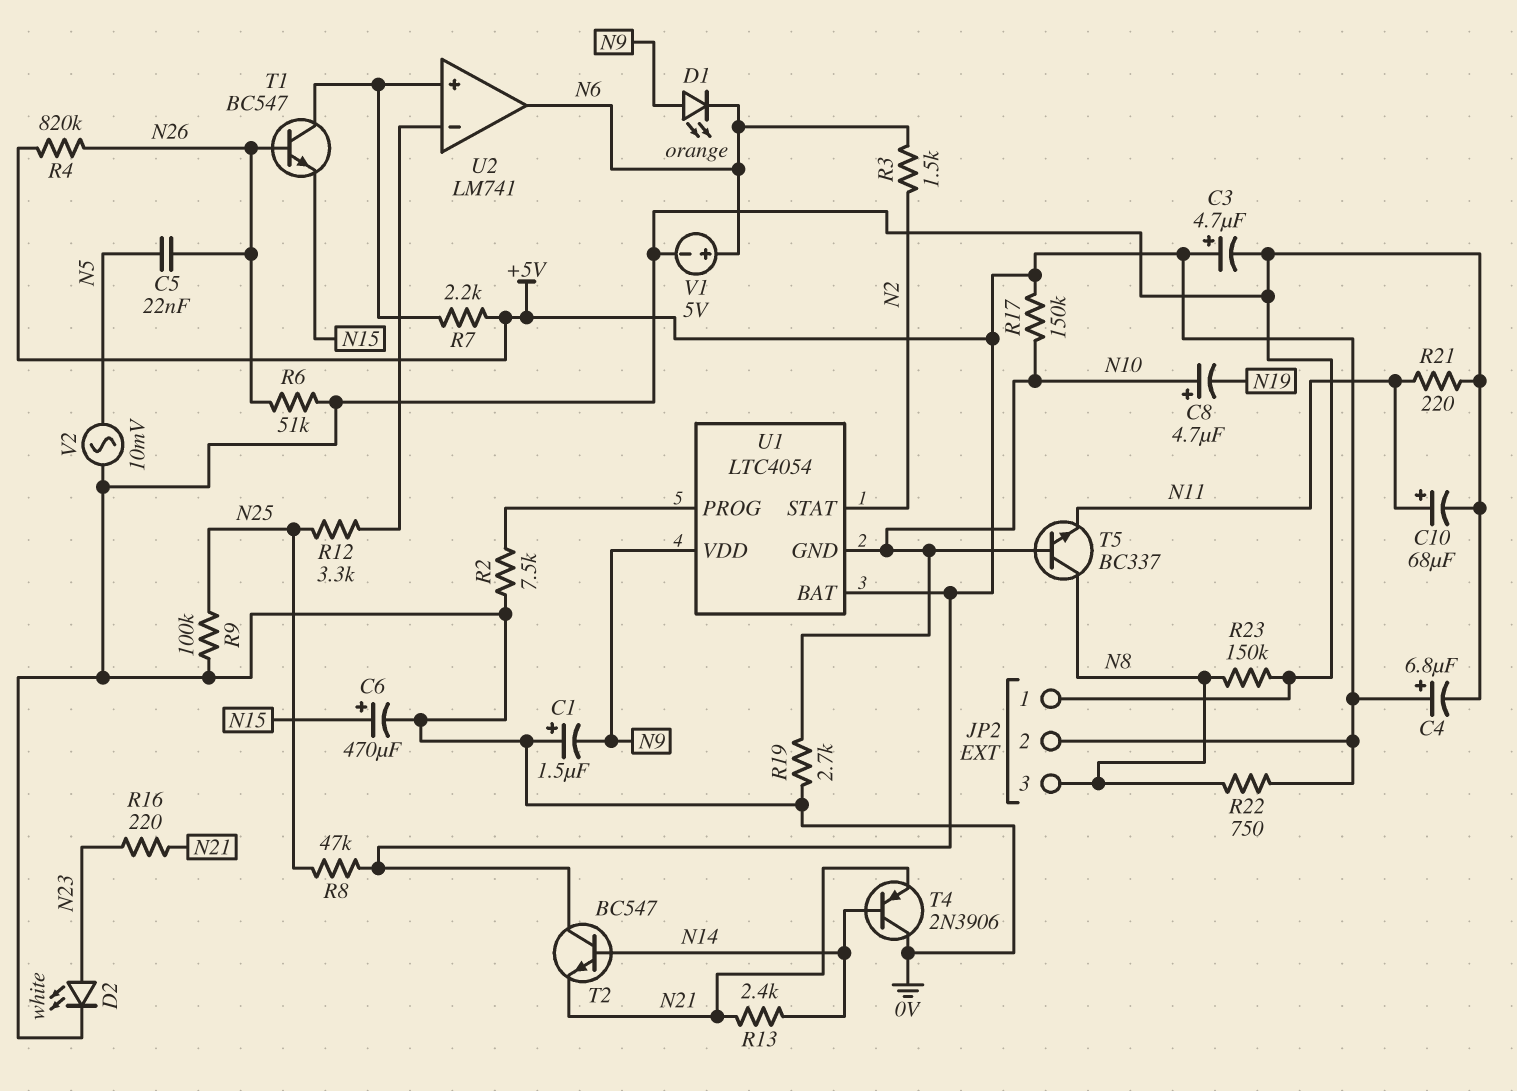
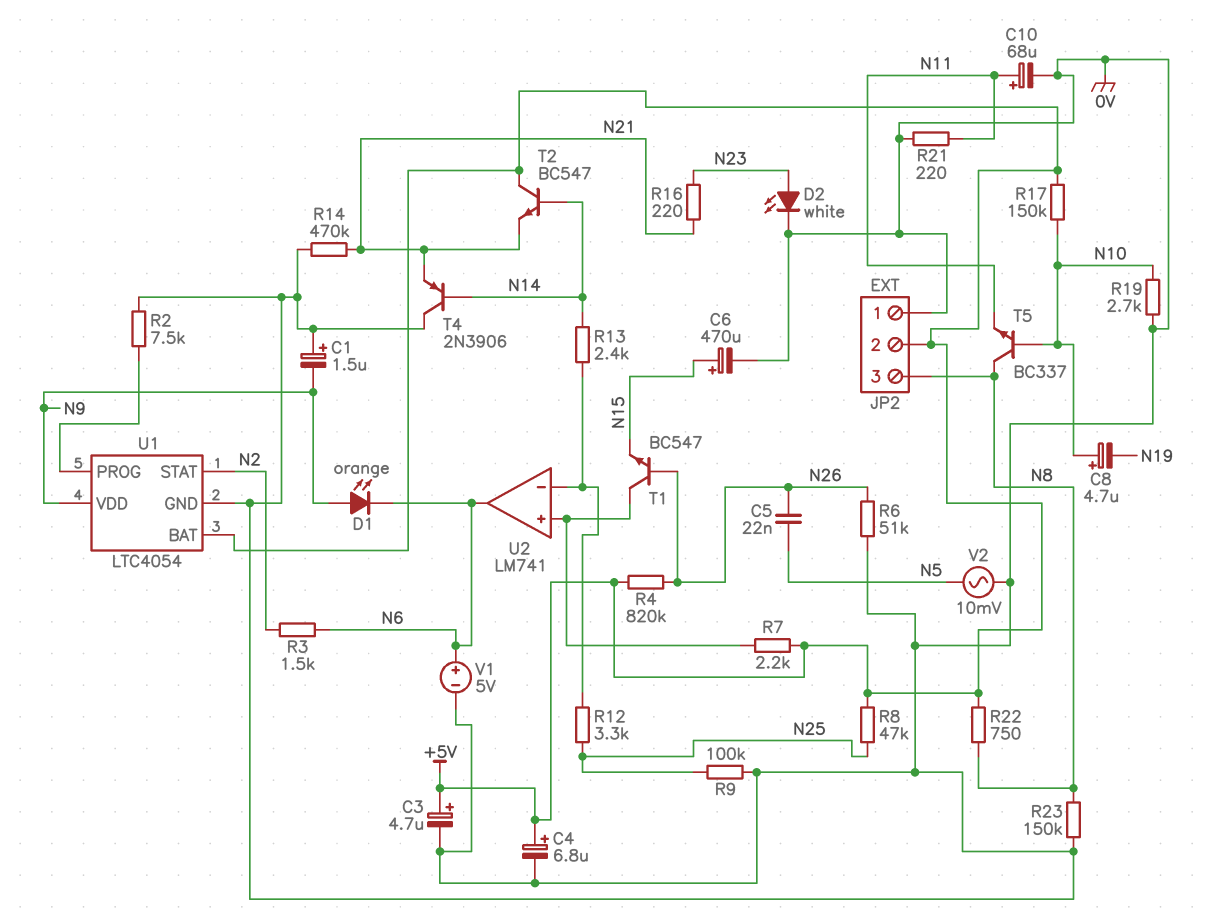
R13: 2.4k (N14, N21) -> 2.4k (N14, U2/in-)
R14: none -> 470k (0V, N21)
U1 pin GND: N10 -> 0V

